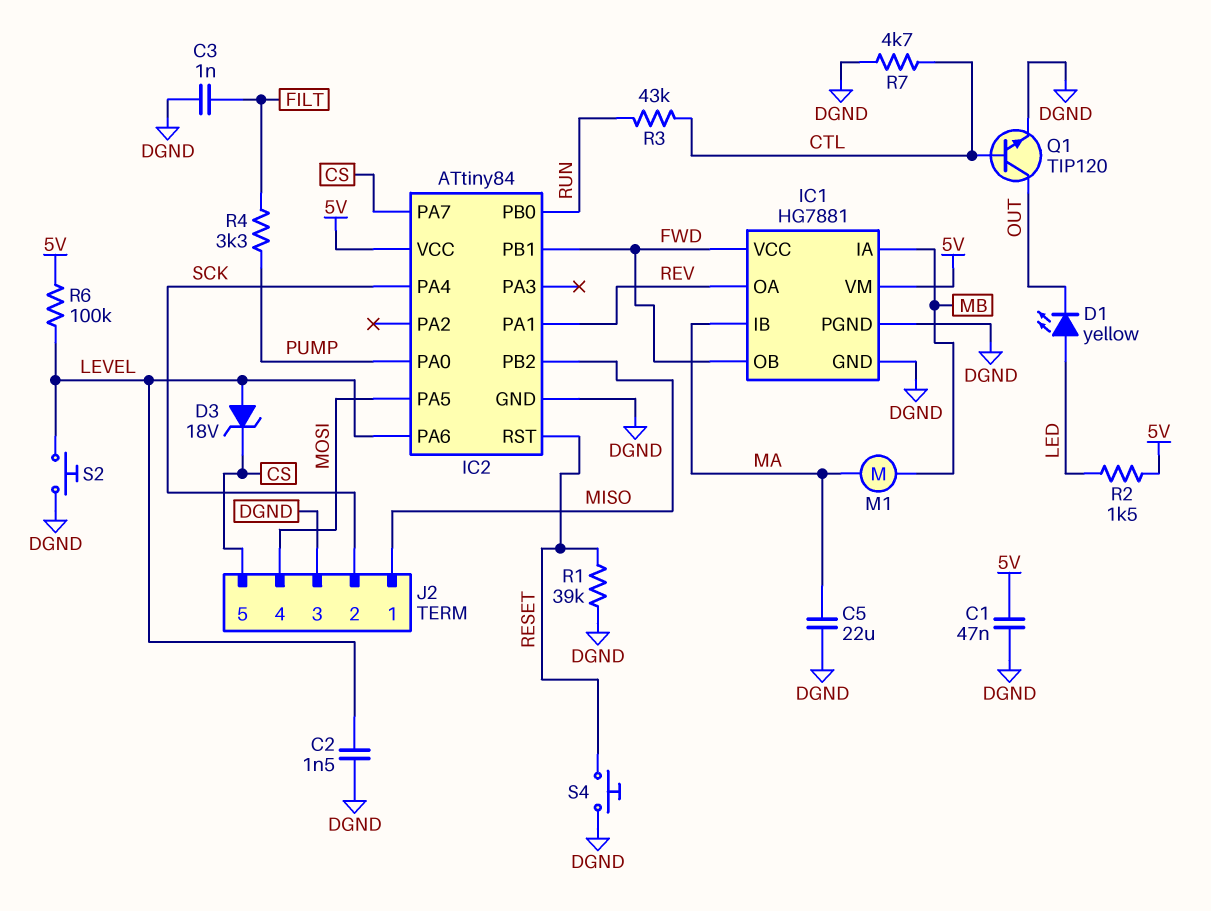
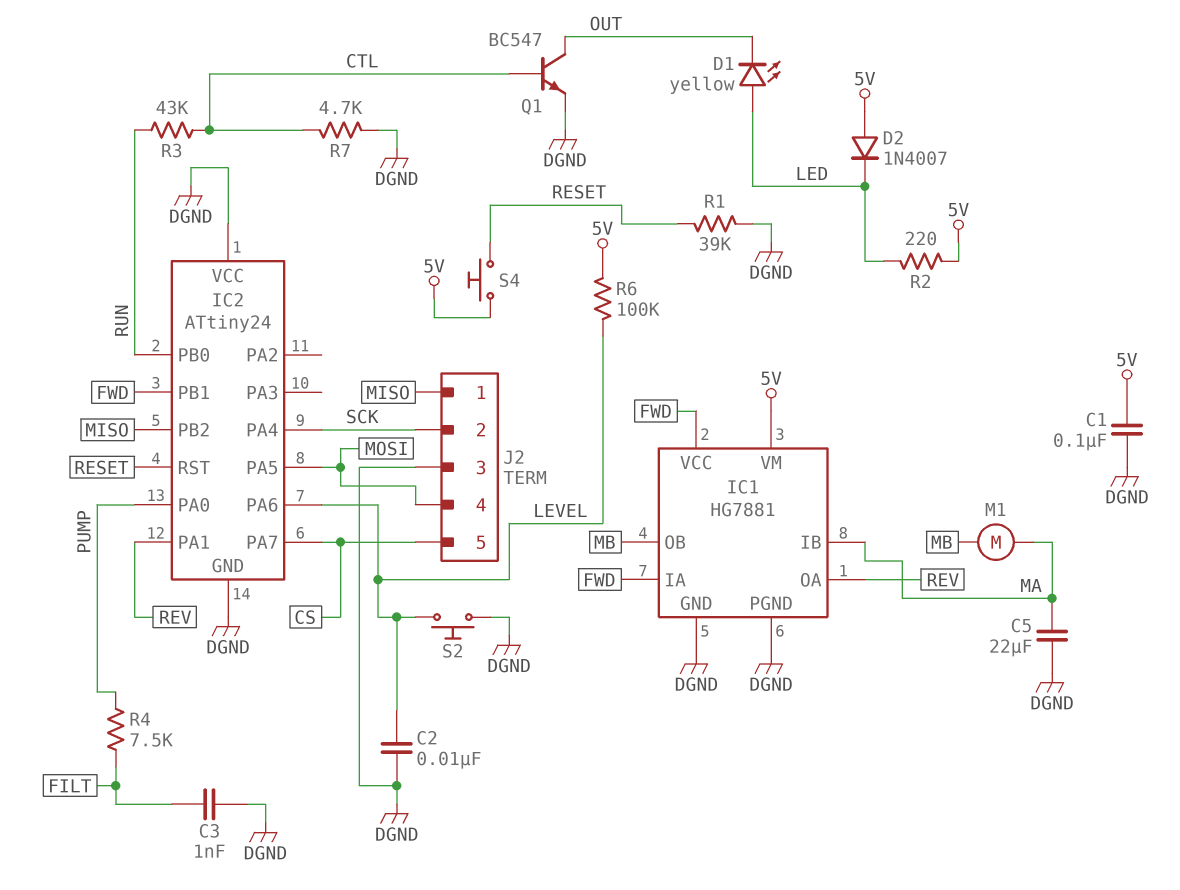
C1: 47nF (5V, DGND) -> 100nF (5V, DGND)
C2: 1.5nF (DGND, LEVEL) -> 10nF (DGND, LEVEL)
D2: none -> diode 1N4007 (A 5V, K LED)
D3: zener 18V (A LEVEL, K CS) -> none
IC1 pin IA: MB -> FWD
IC1 pin OB: FWD -> MB
IC2: ATtiny84 -> ATtiny24
IC2 pin VCC: 5V -> DGND
Q1: NPN TIP120 (B CTL, C OUT, E DGND) -> NPN BC547 (B CTL, C OUT, E DGND)
R2: 1.5k (5V, LED) -> 220 (5V, LED)
R4: 3.3k (FILT, PUMP) -> 7.5k (FILT, PUMP)
S4: button (DGND, RESET) -> button (5V, RESET)

